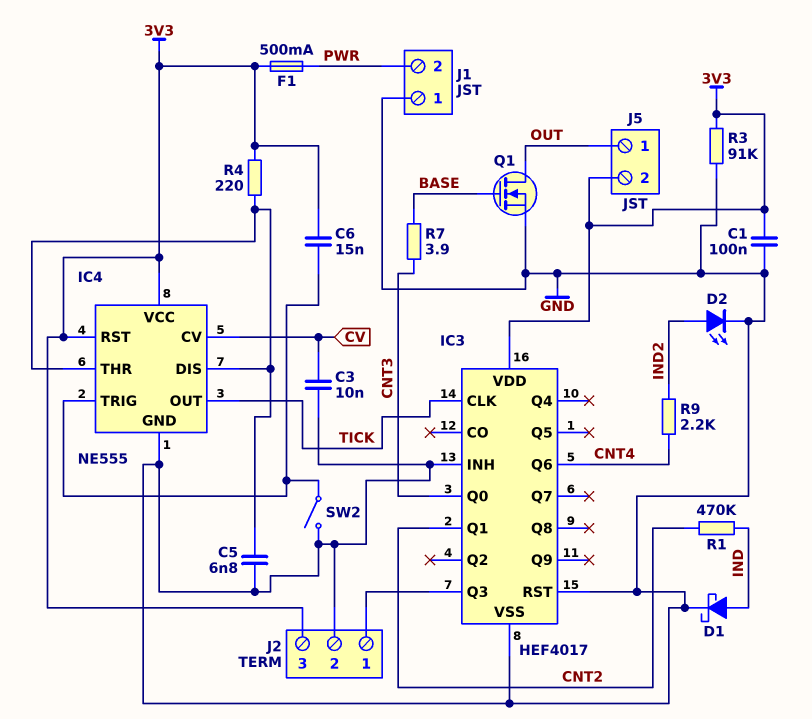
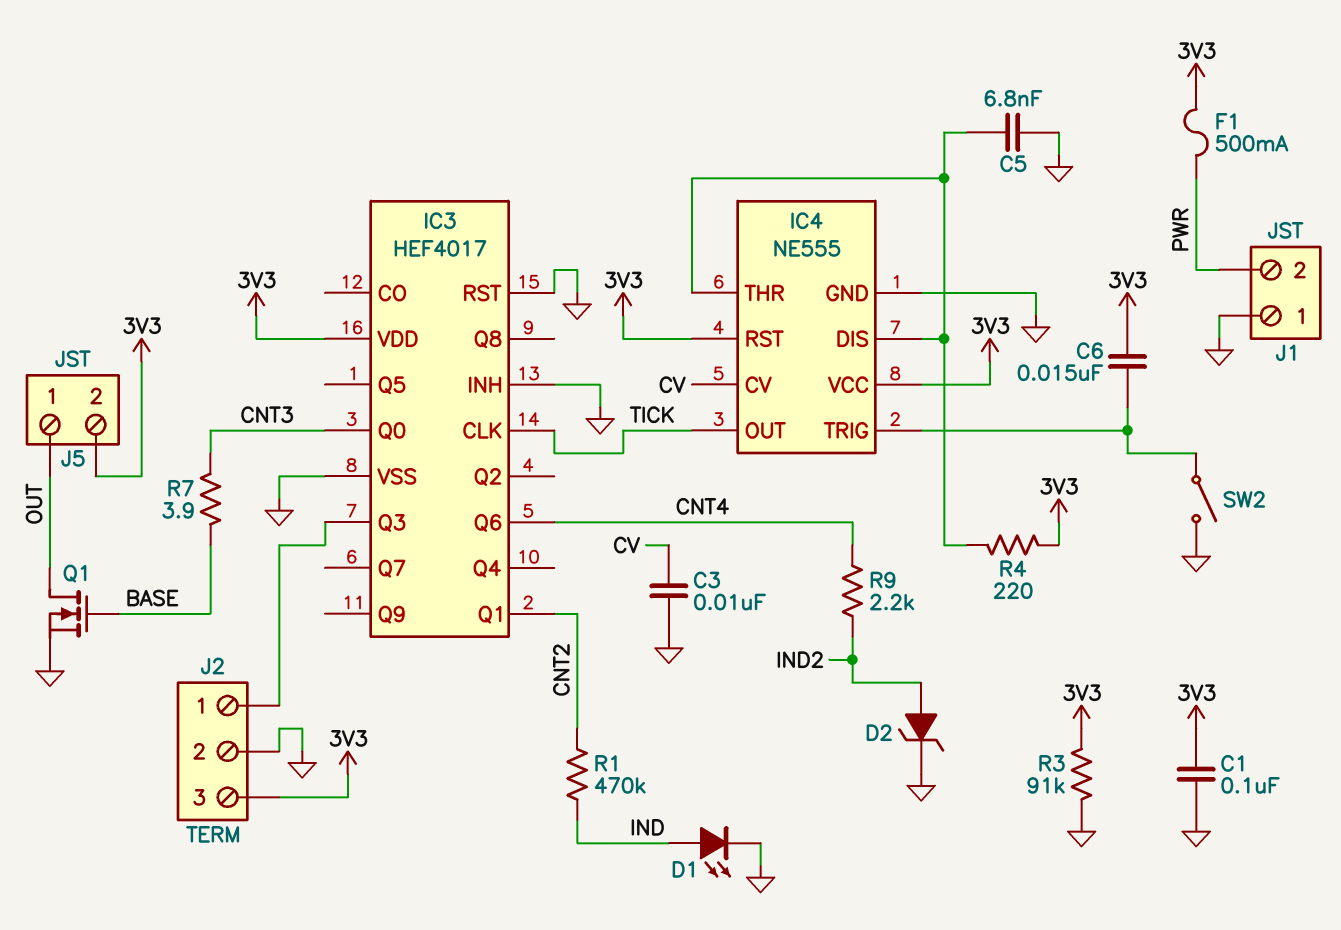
D1: schottky (A IND, K GND) -> LED (A IND, K GND)
D2: LED (A IND2, K GND) -> zener (A IND2, K GND)

